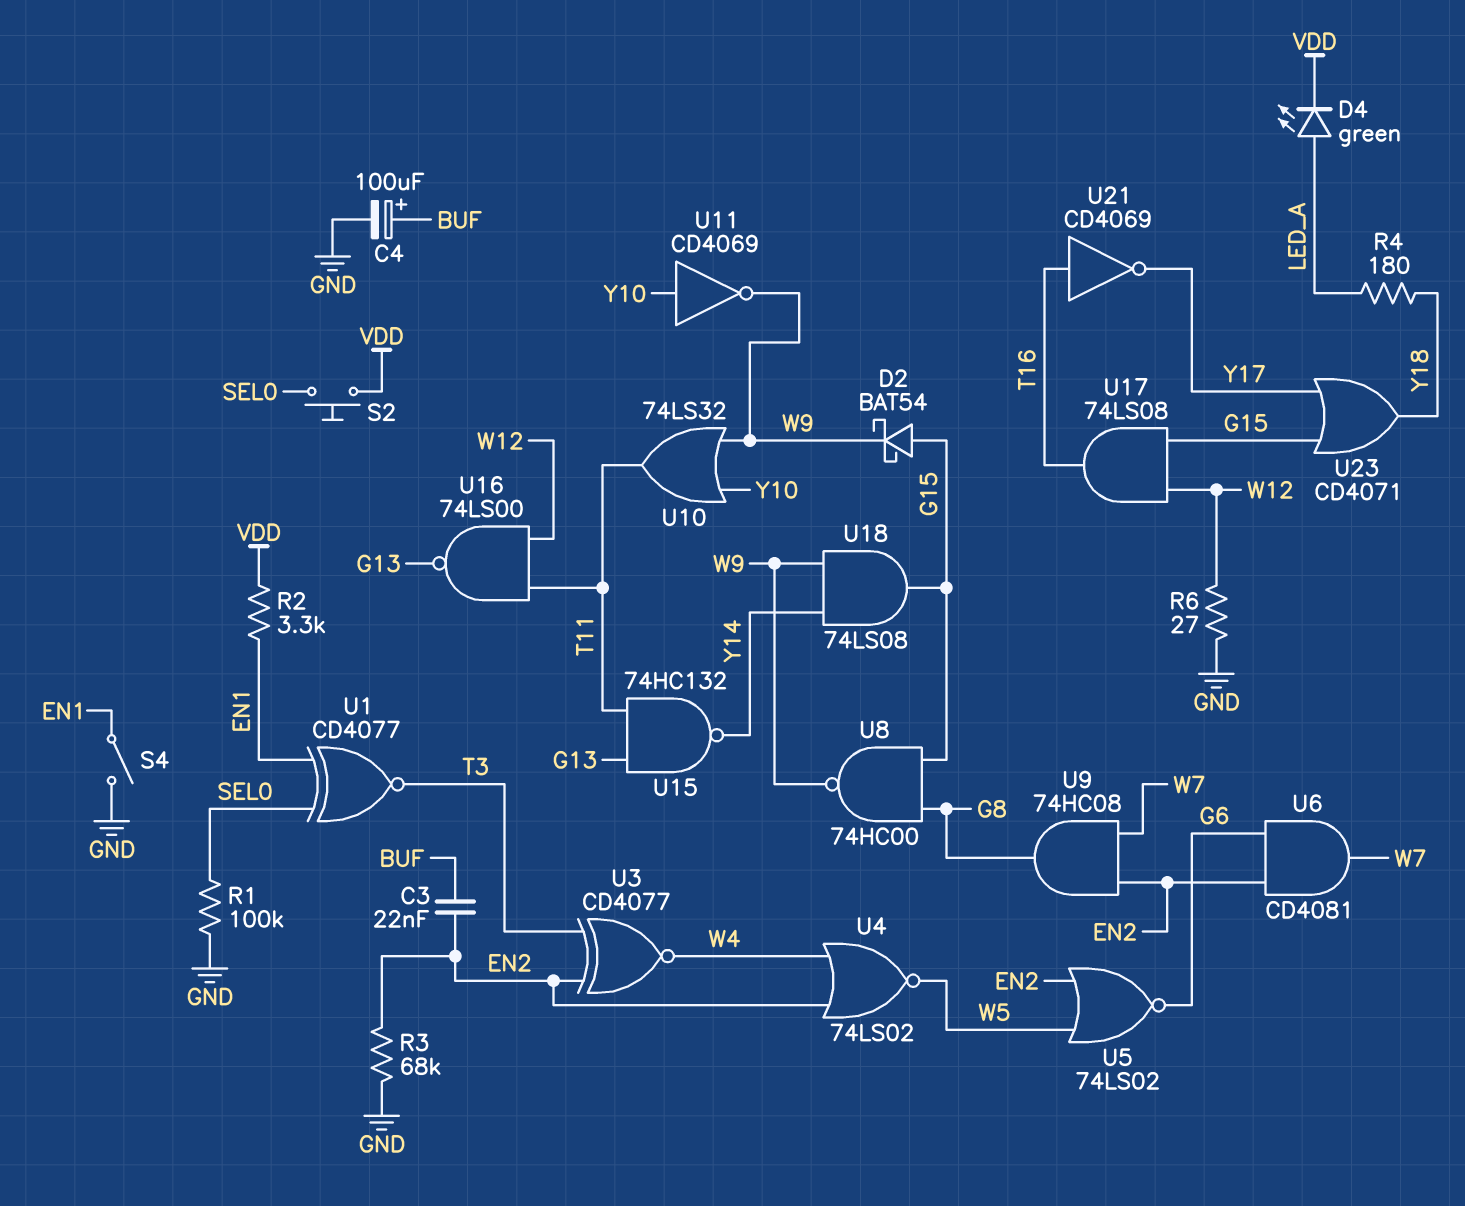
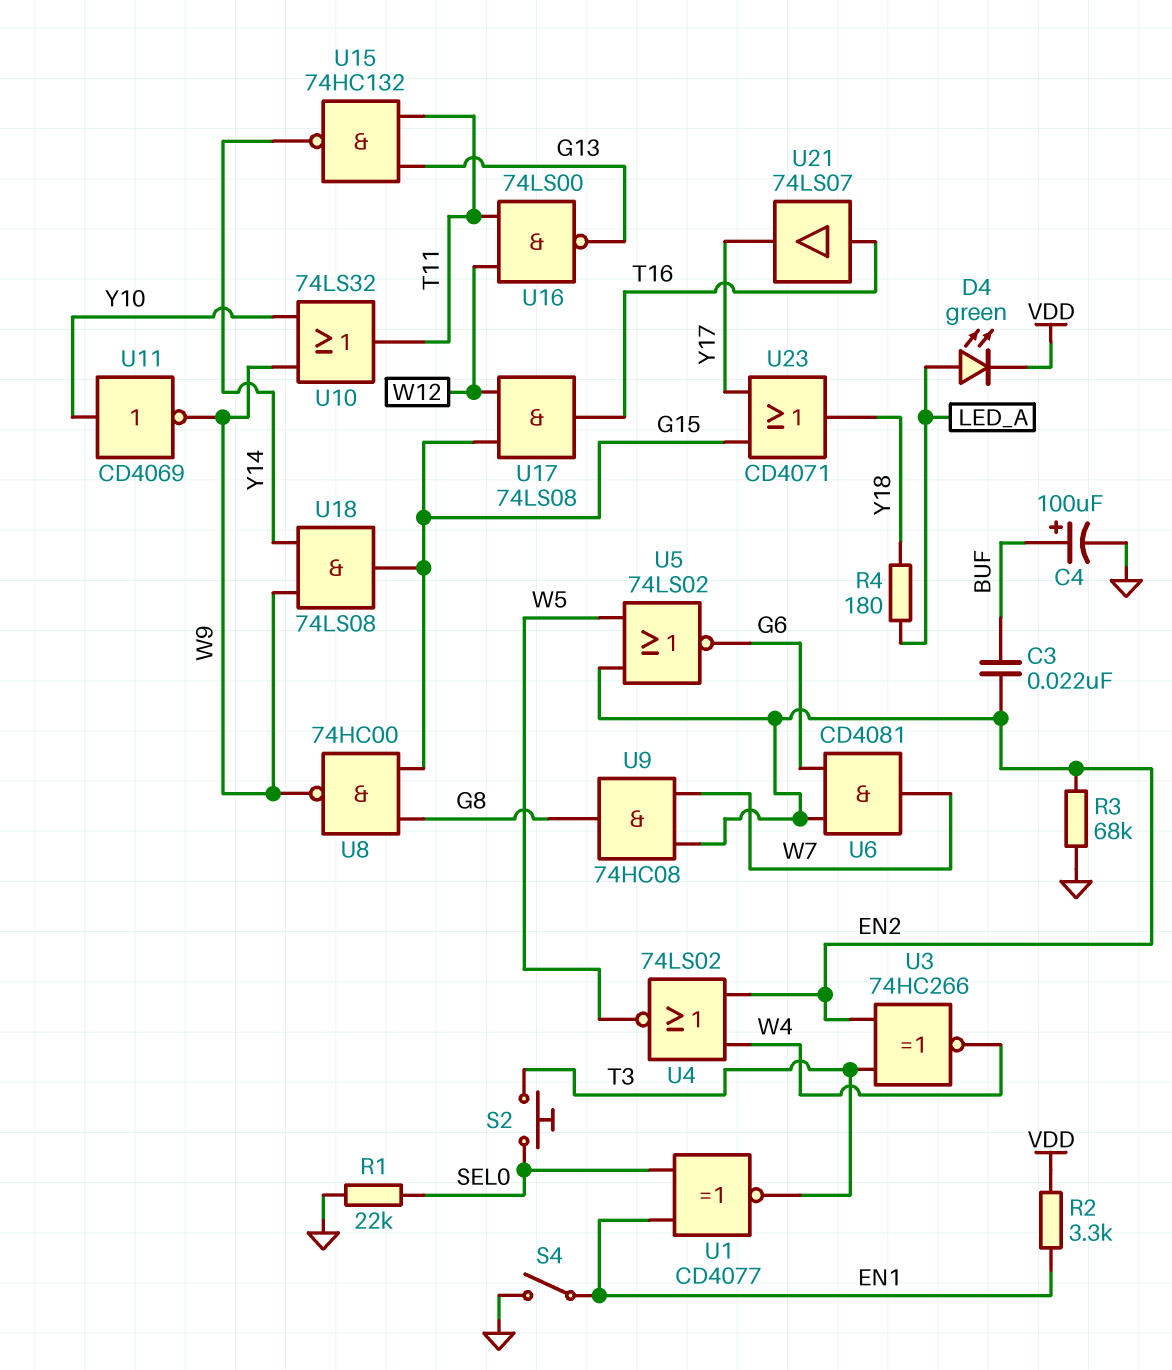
D2: schottky BAT54 (A G15, K W9) -> none
R1: 100k (GND, SEL0) -> 22k (GND, SEL0)
R6: 27 (GND, W12) -> none
S2: button (SEL0, VDD) -> button (SEL0, T3)
U3: XNOR CD4077 (in EN2, in T3, out W4) -> XNOR 74HC266 (in EN2, in T3, out W4)
U21: NOT CD4069 (in T16, out Y17) -> buffer 74LS07 (in T16, out Y17)

